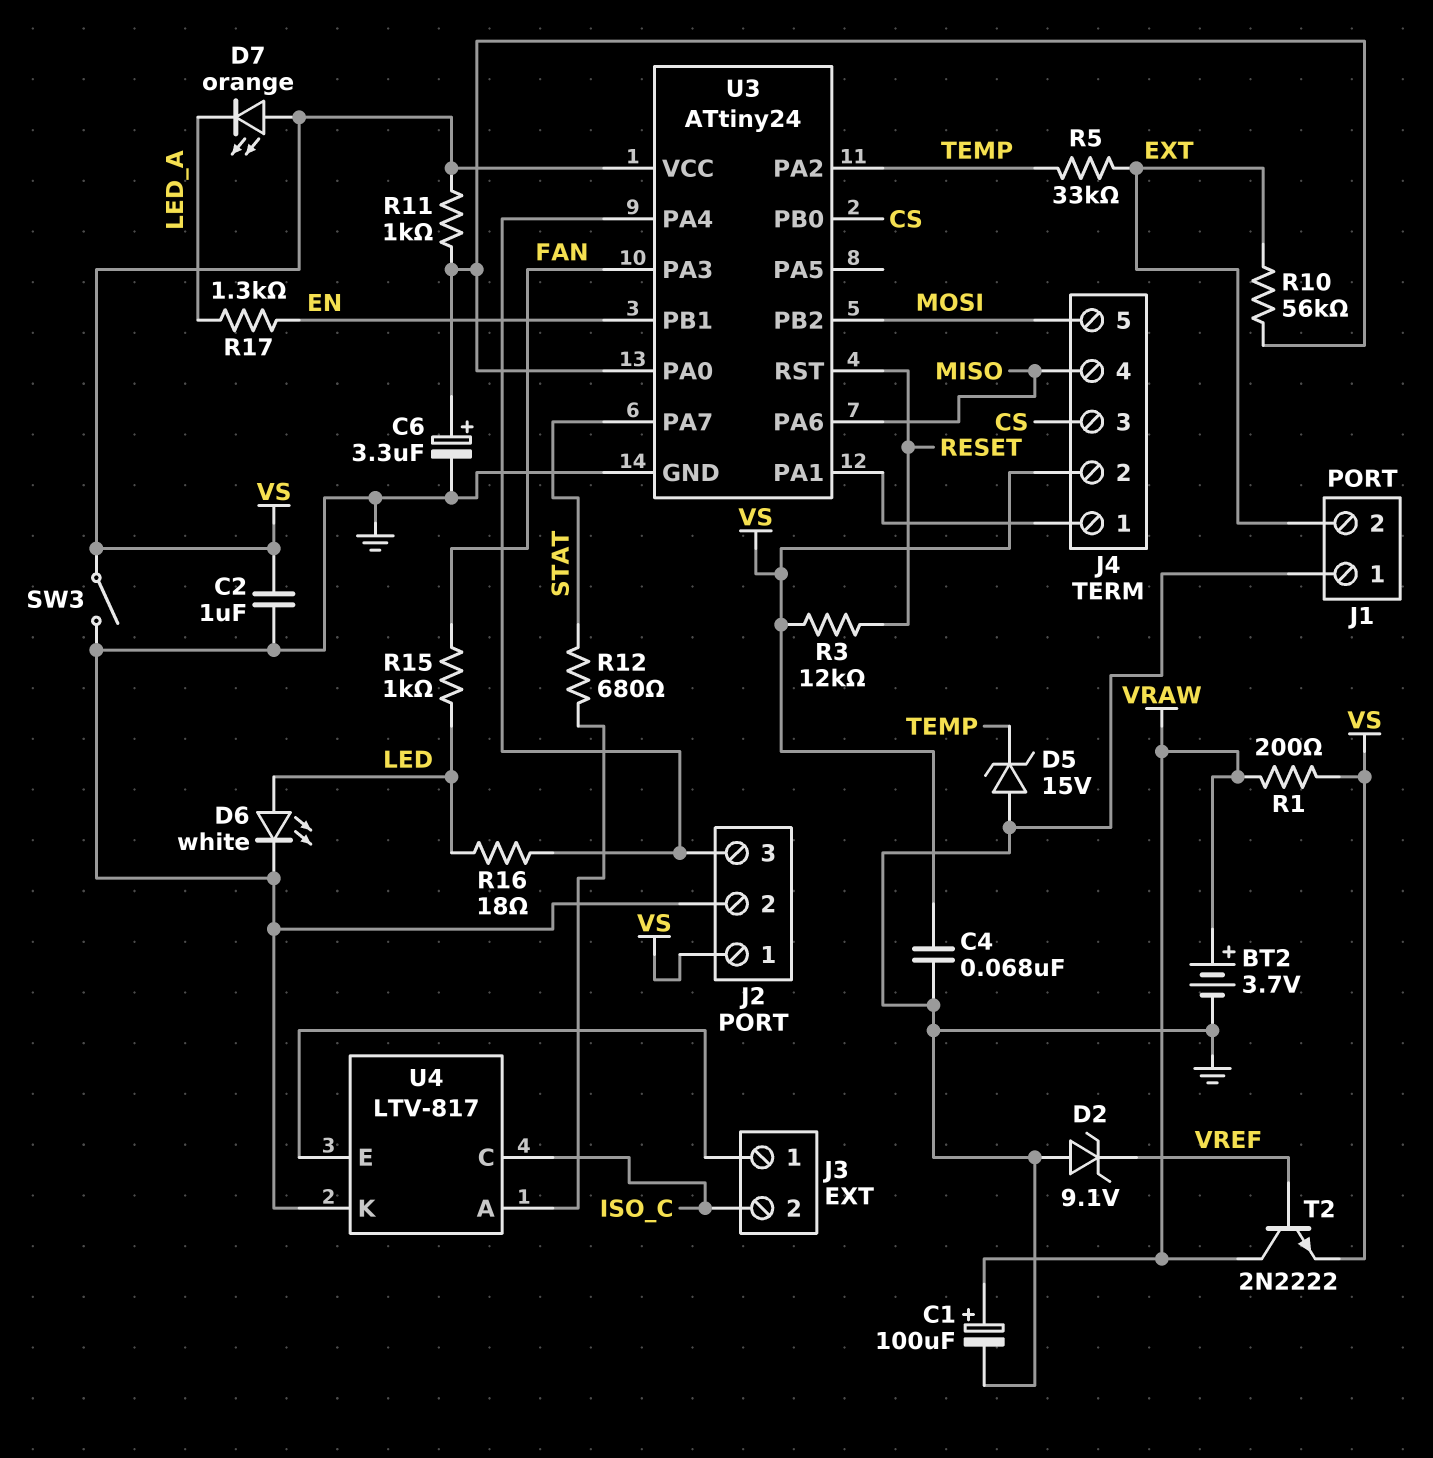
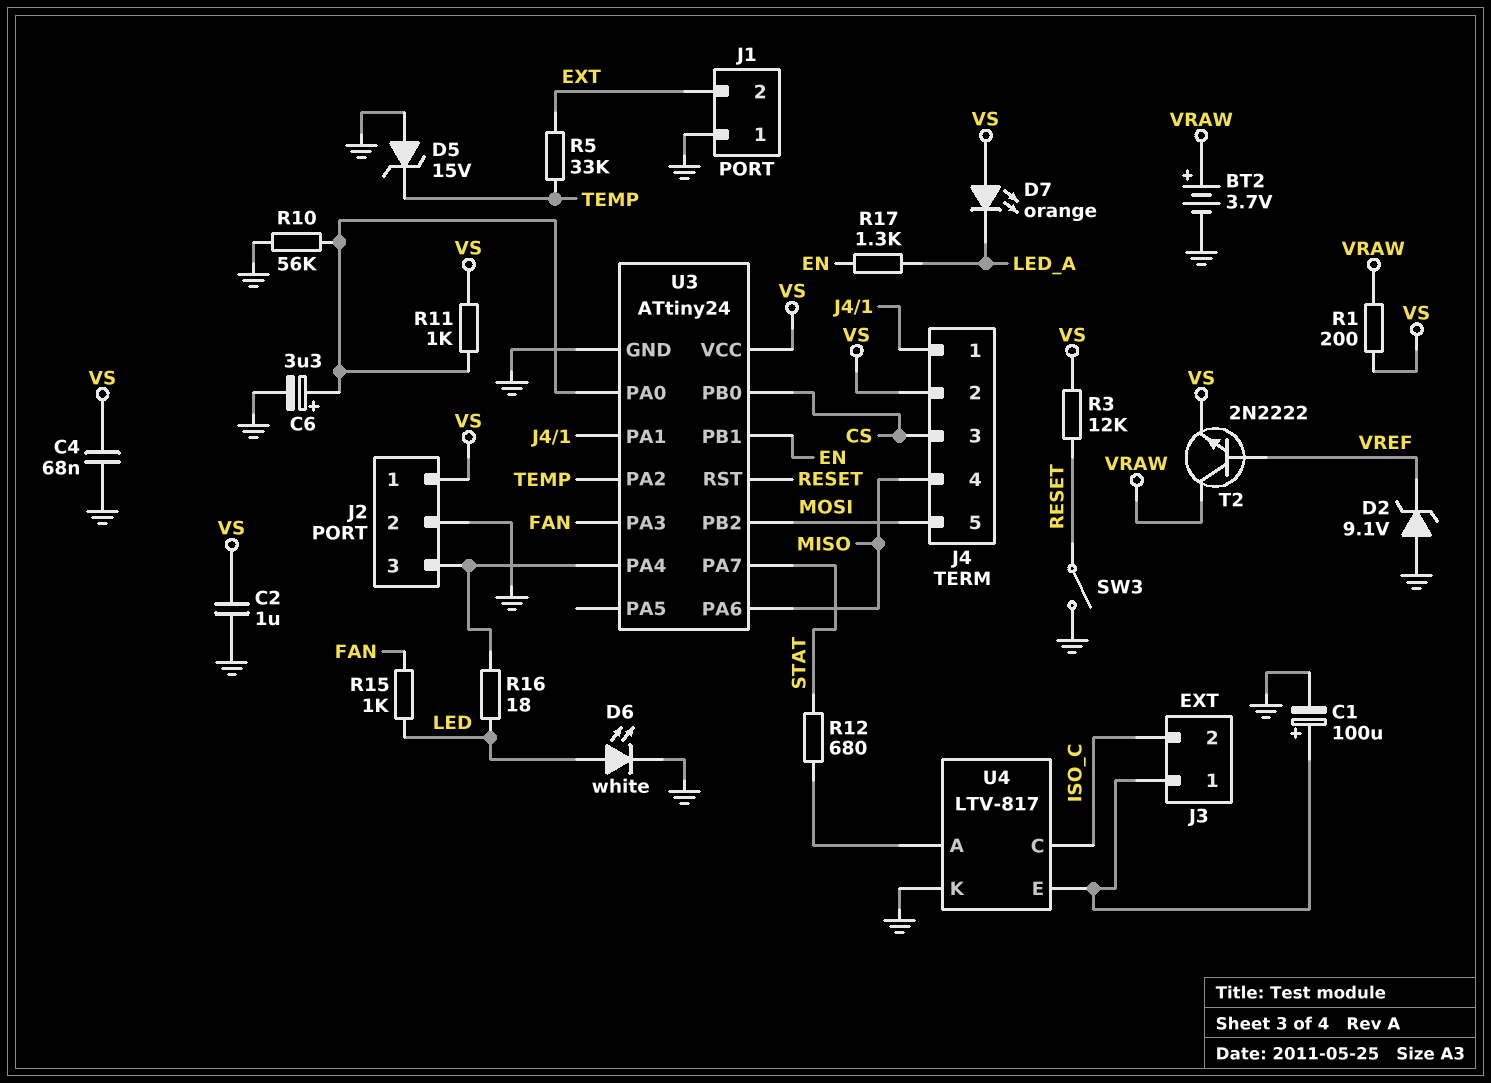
C1: 100uF (plus VRAW, minus GND) -> 100uF (plus J3/1, minus GND)
R10: 56k (EXT, U3/PA0) -> 56k (GND, U3/PA0)
SW3: switch (GND, VS) -> switch (GND, RESET)

